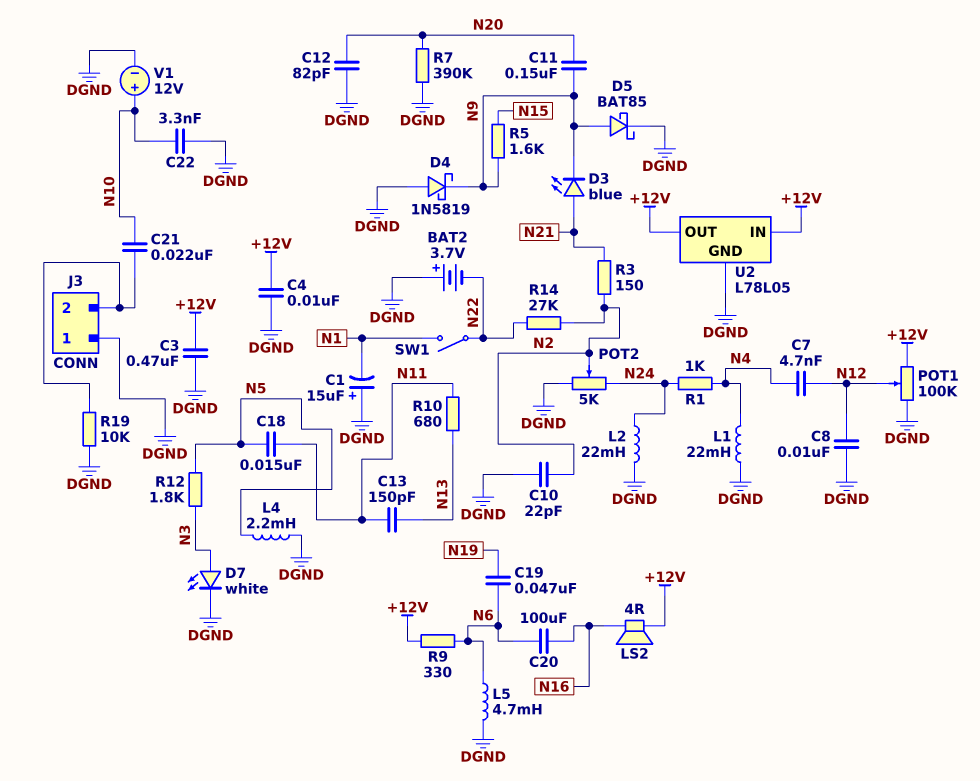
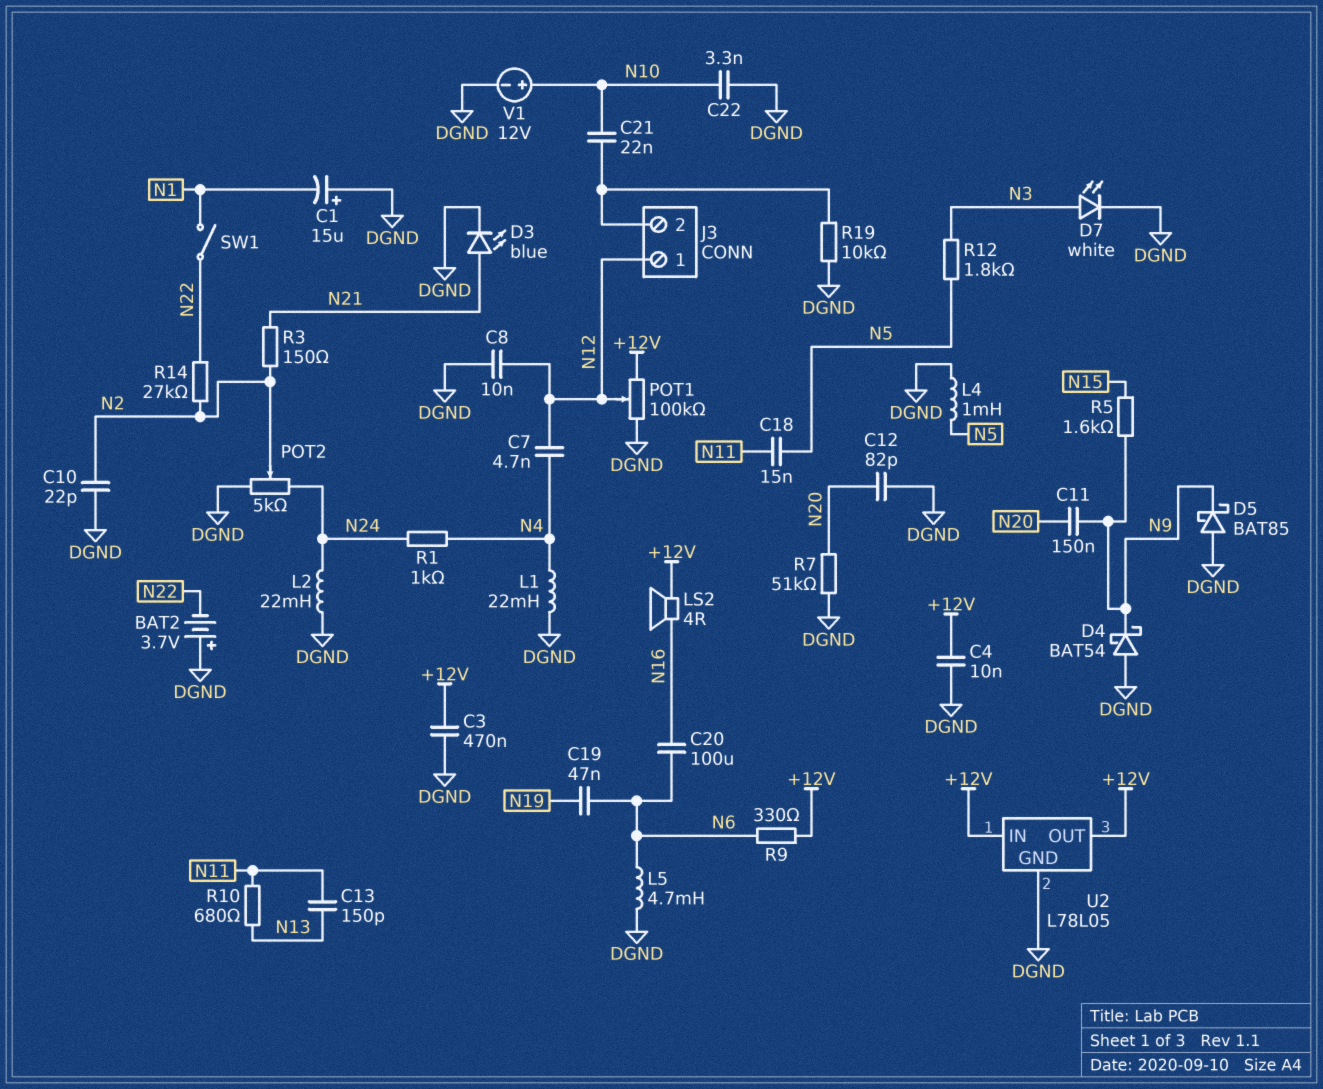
D3: LED blue (A N21, K N9) -> LED blue (A N21, K DGND)
D4: schottky 1N5819 (A DGND, K N9) -> schottky BAT54 (A DGND, K N9)
D5: schottky BAT85 (A N9, K DGND) -> schottky BAT85 (A DGND, K N9)
J3 pin 1: DGND -> N12
L4: 2.2mH (DGND, N5) -> 1mH (DGND, N5)
R7: 390k (DGND, N20) -> 51k (DGND, N20)

